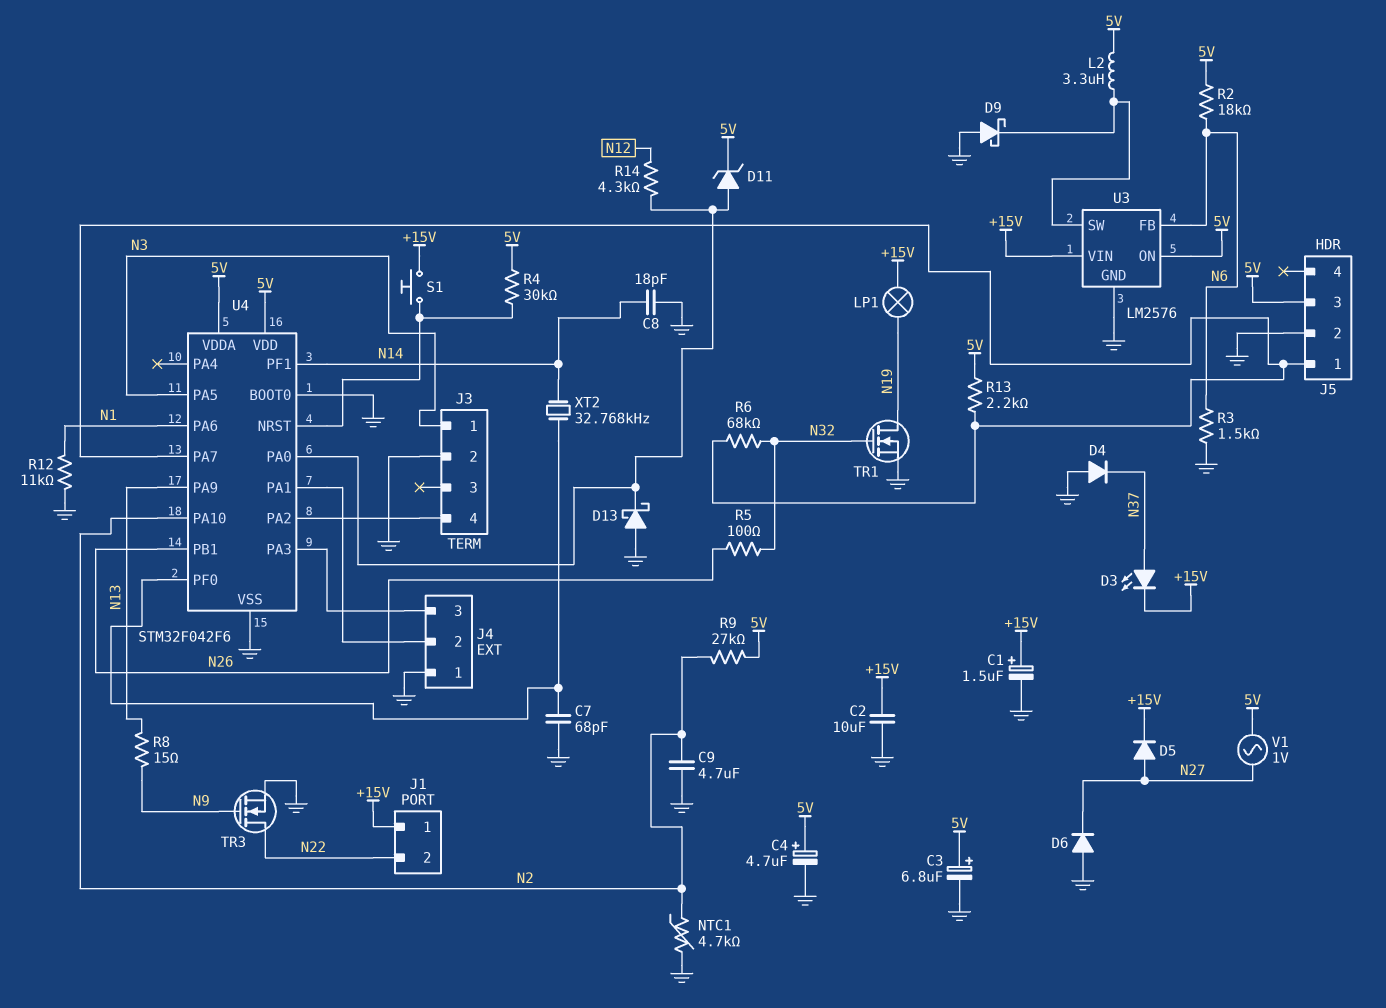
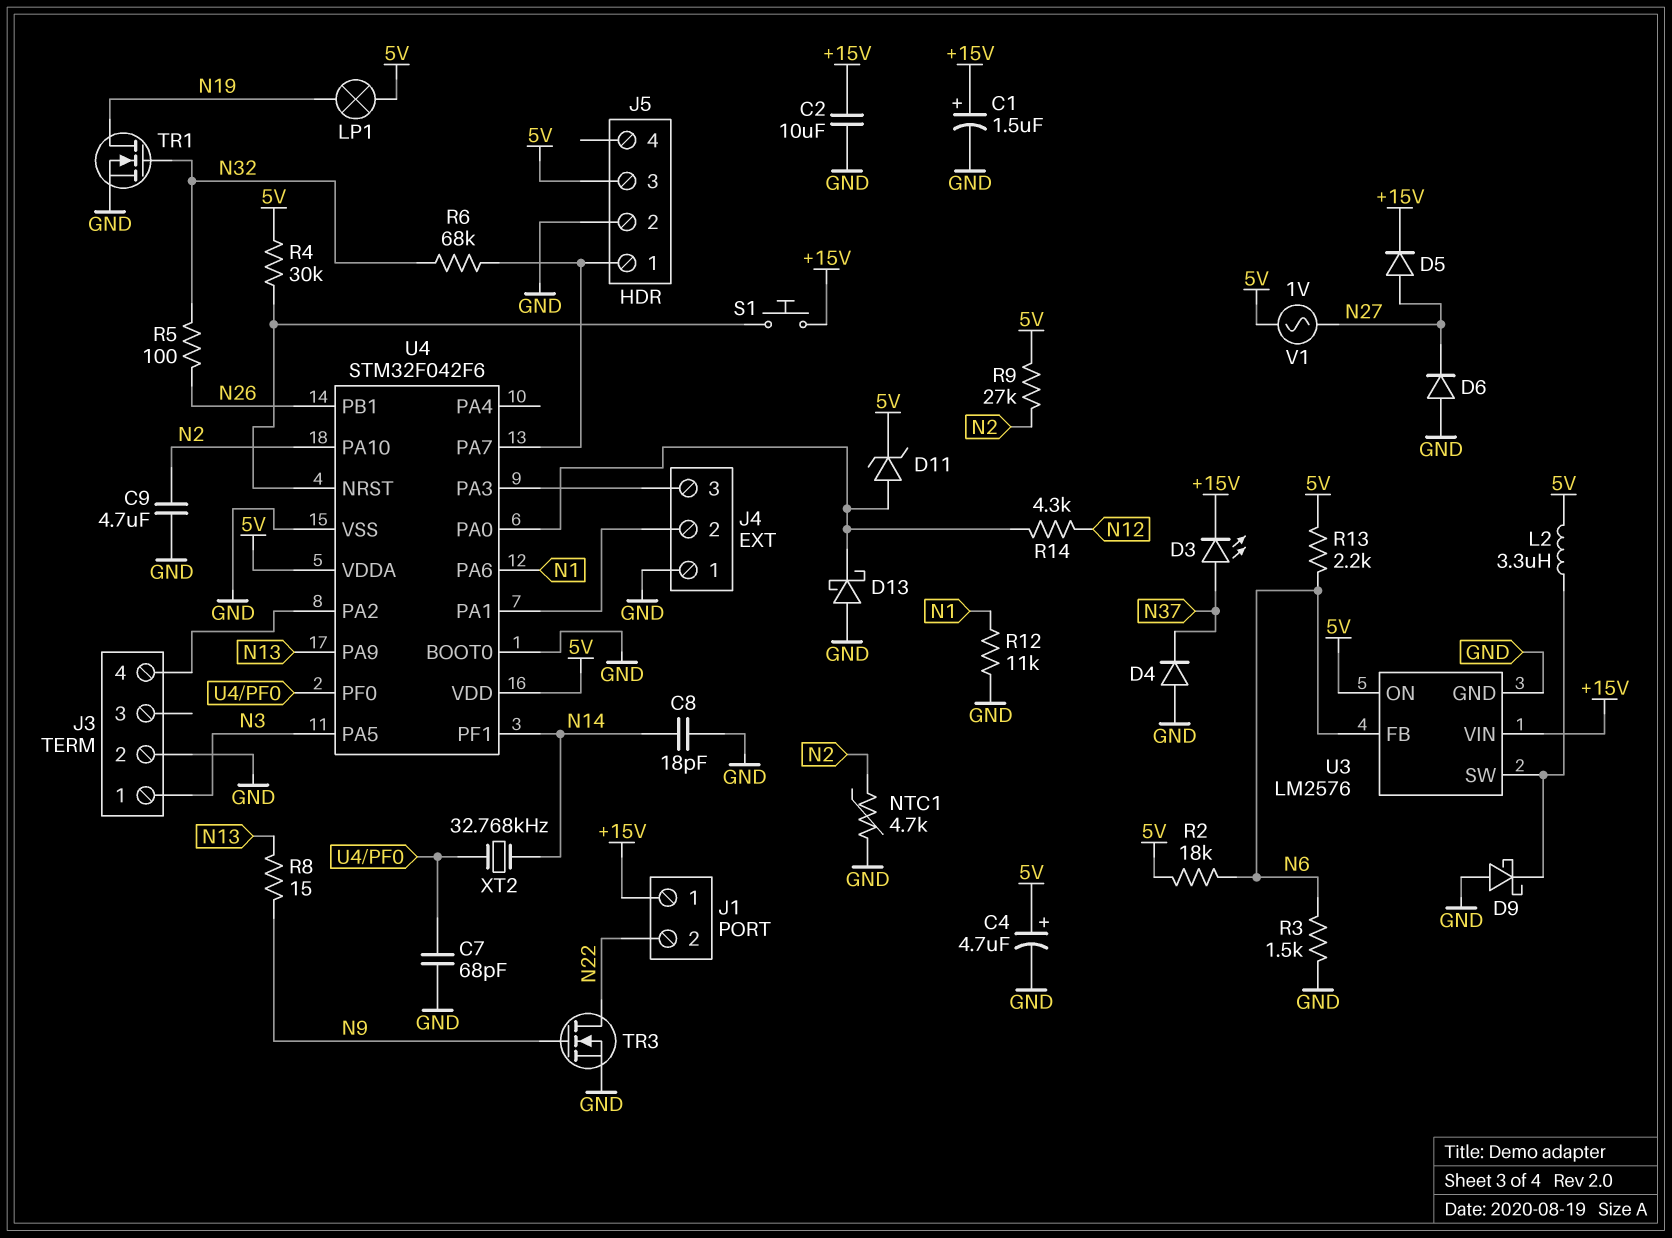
C3: 6.8uF (plus 5V, minus GND) -> none
LP1: lamp (+15V, N19) -> lamp (5V, N19)
R13: 2.2k (5V, J5/1) -> 2.2k (5V, N6)

